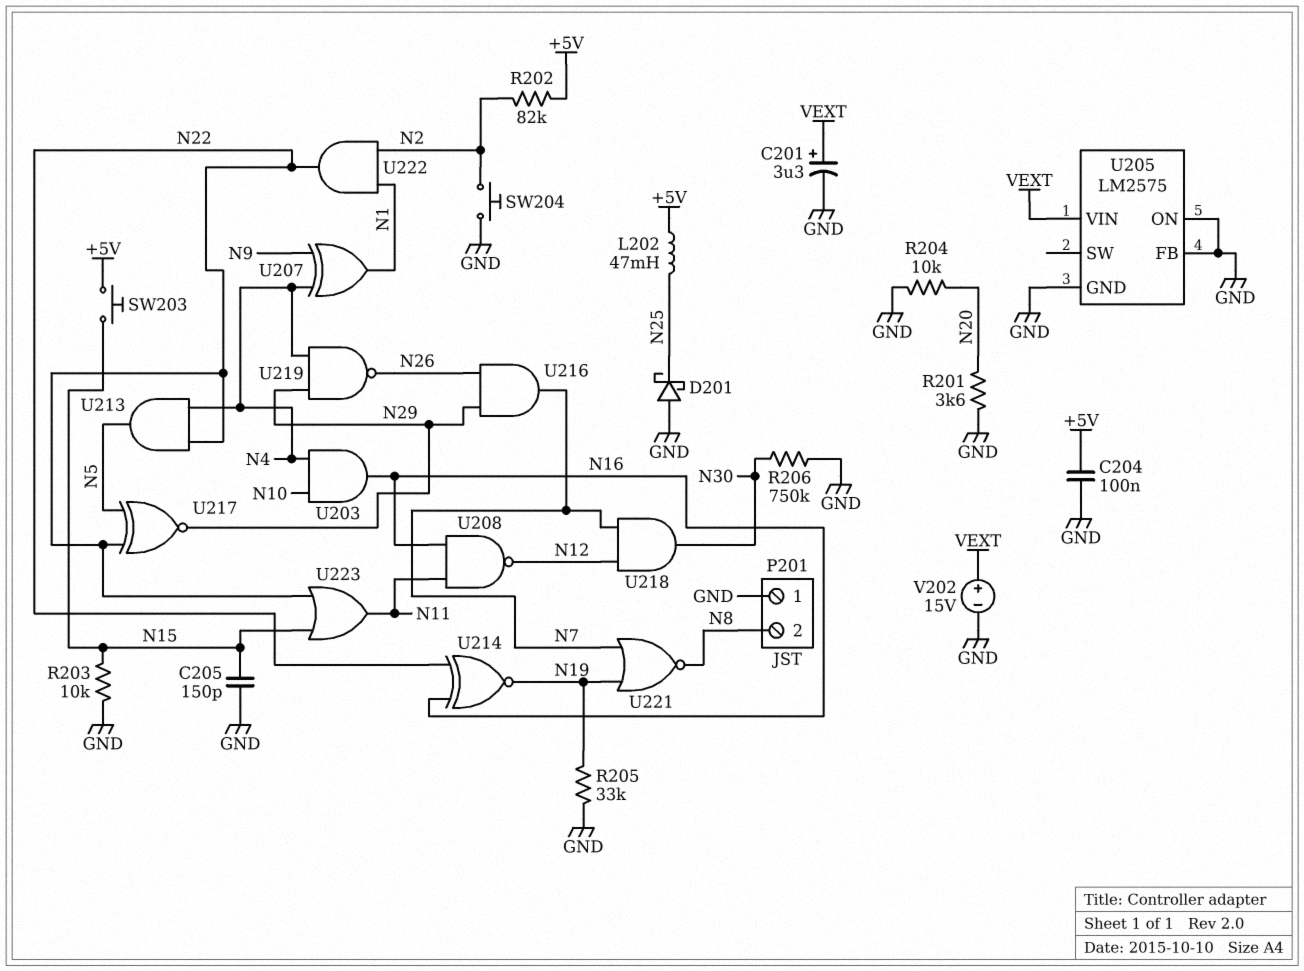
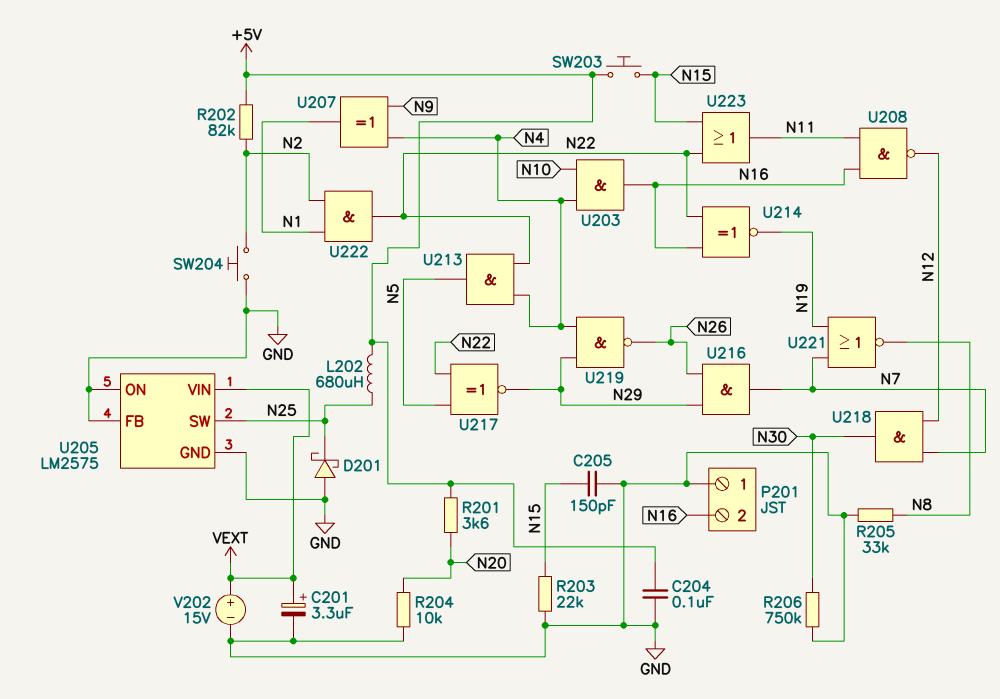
L202: 47mH (+5V, N25) -> 680uH (+5V, N25)
P201 pin 2: N8 -> N16
R201: 3.6k (GND, N20) -> 3.6k (+5V, N20)
R203: 10k (GND, N15) -> 22k (GND, N15)
R205: 33k (GND, N19) -> 33k (GND, N8)
U205 pin SW: none -> N25

